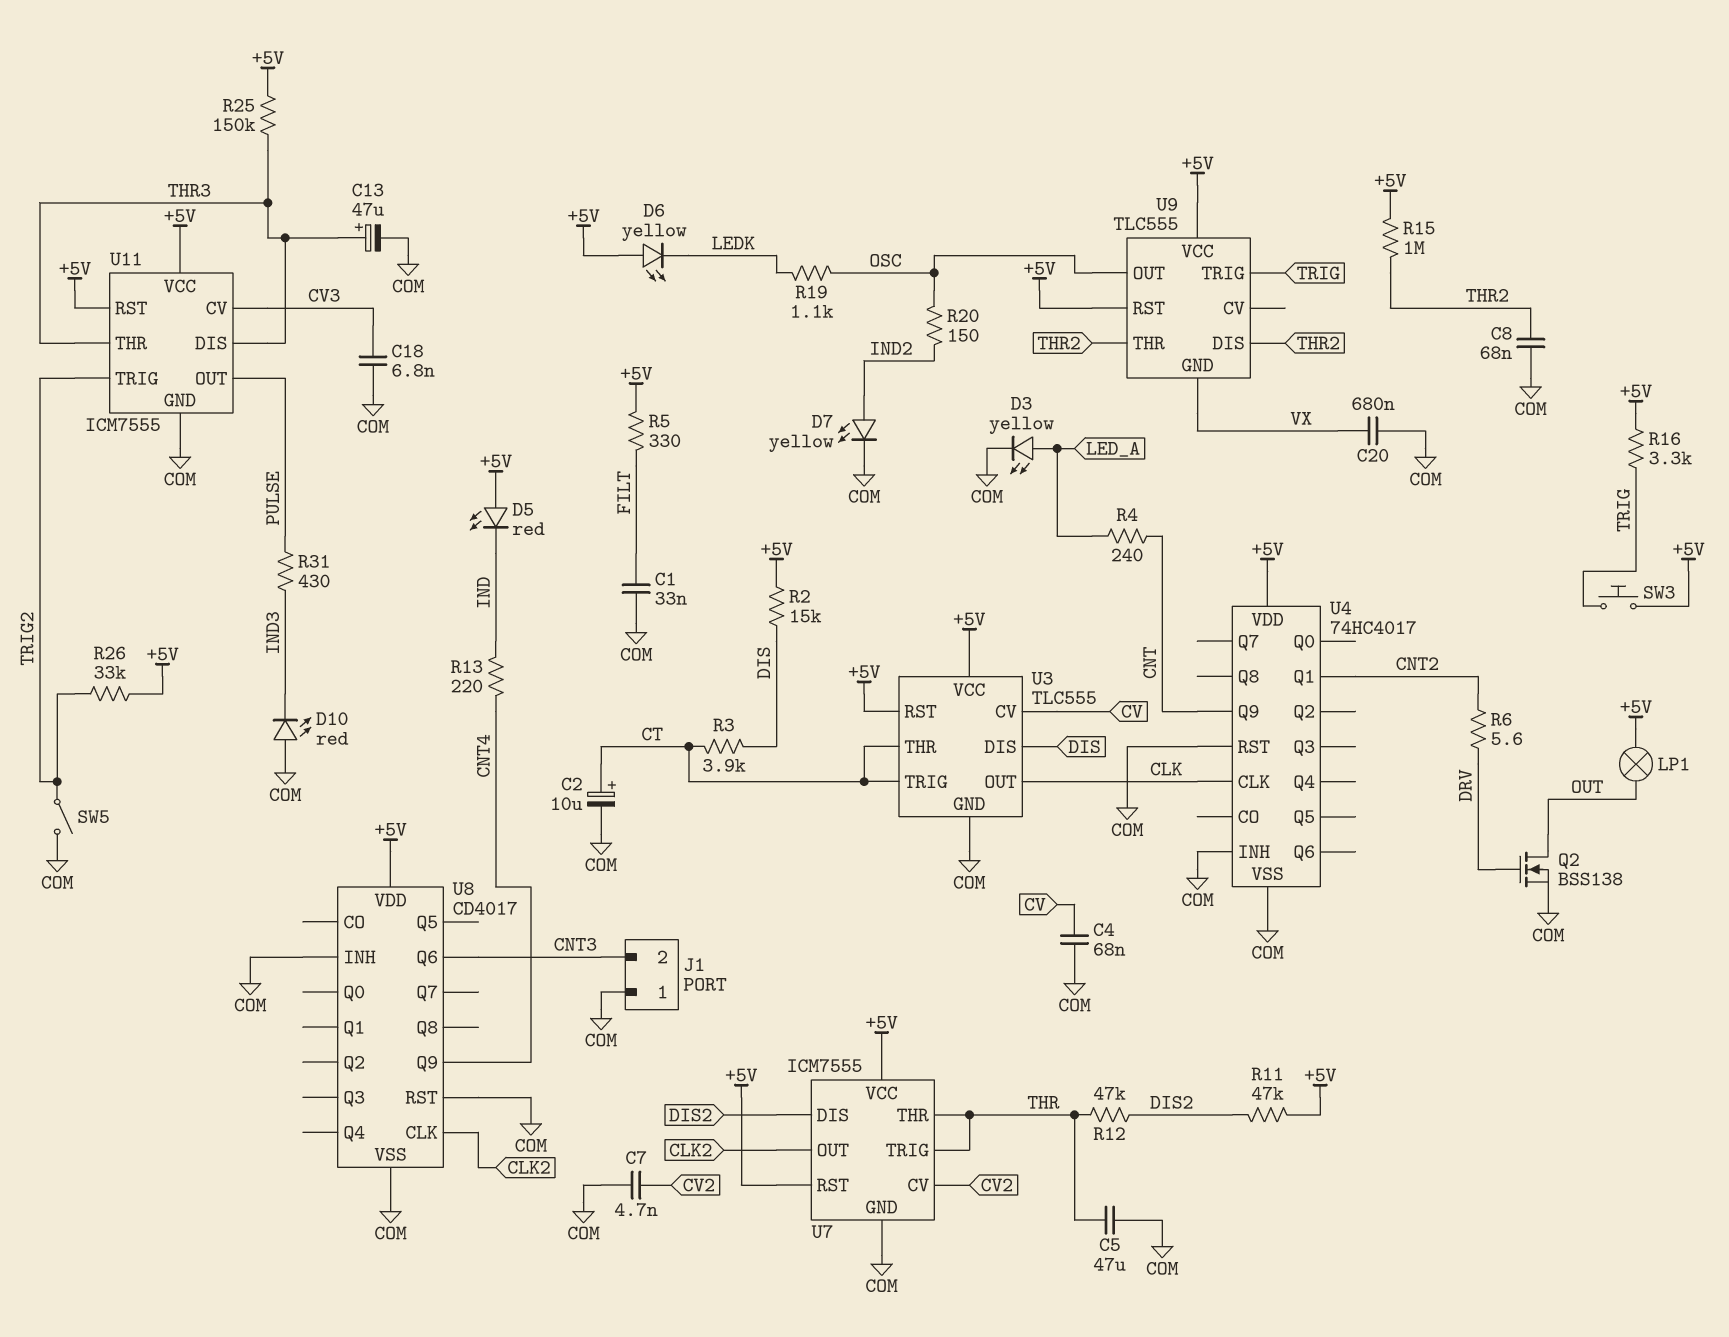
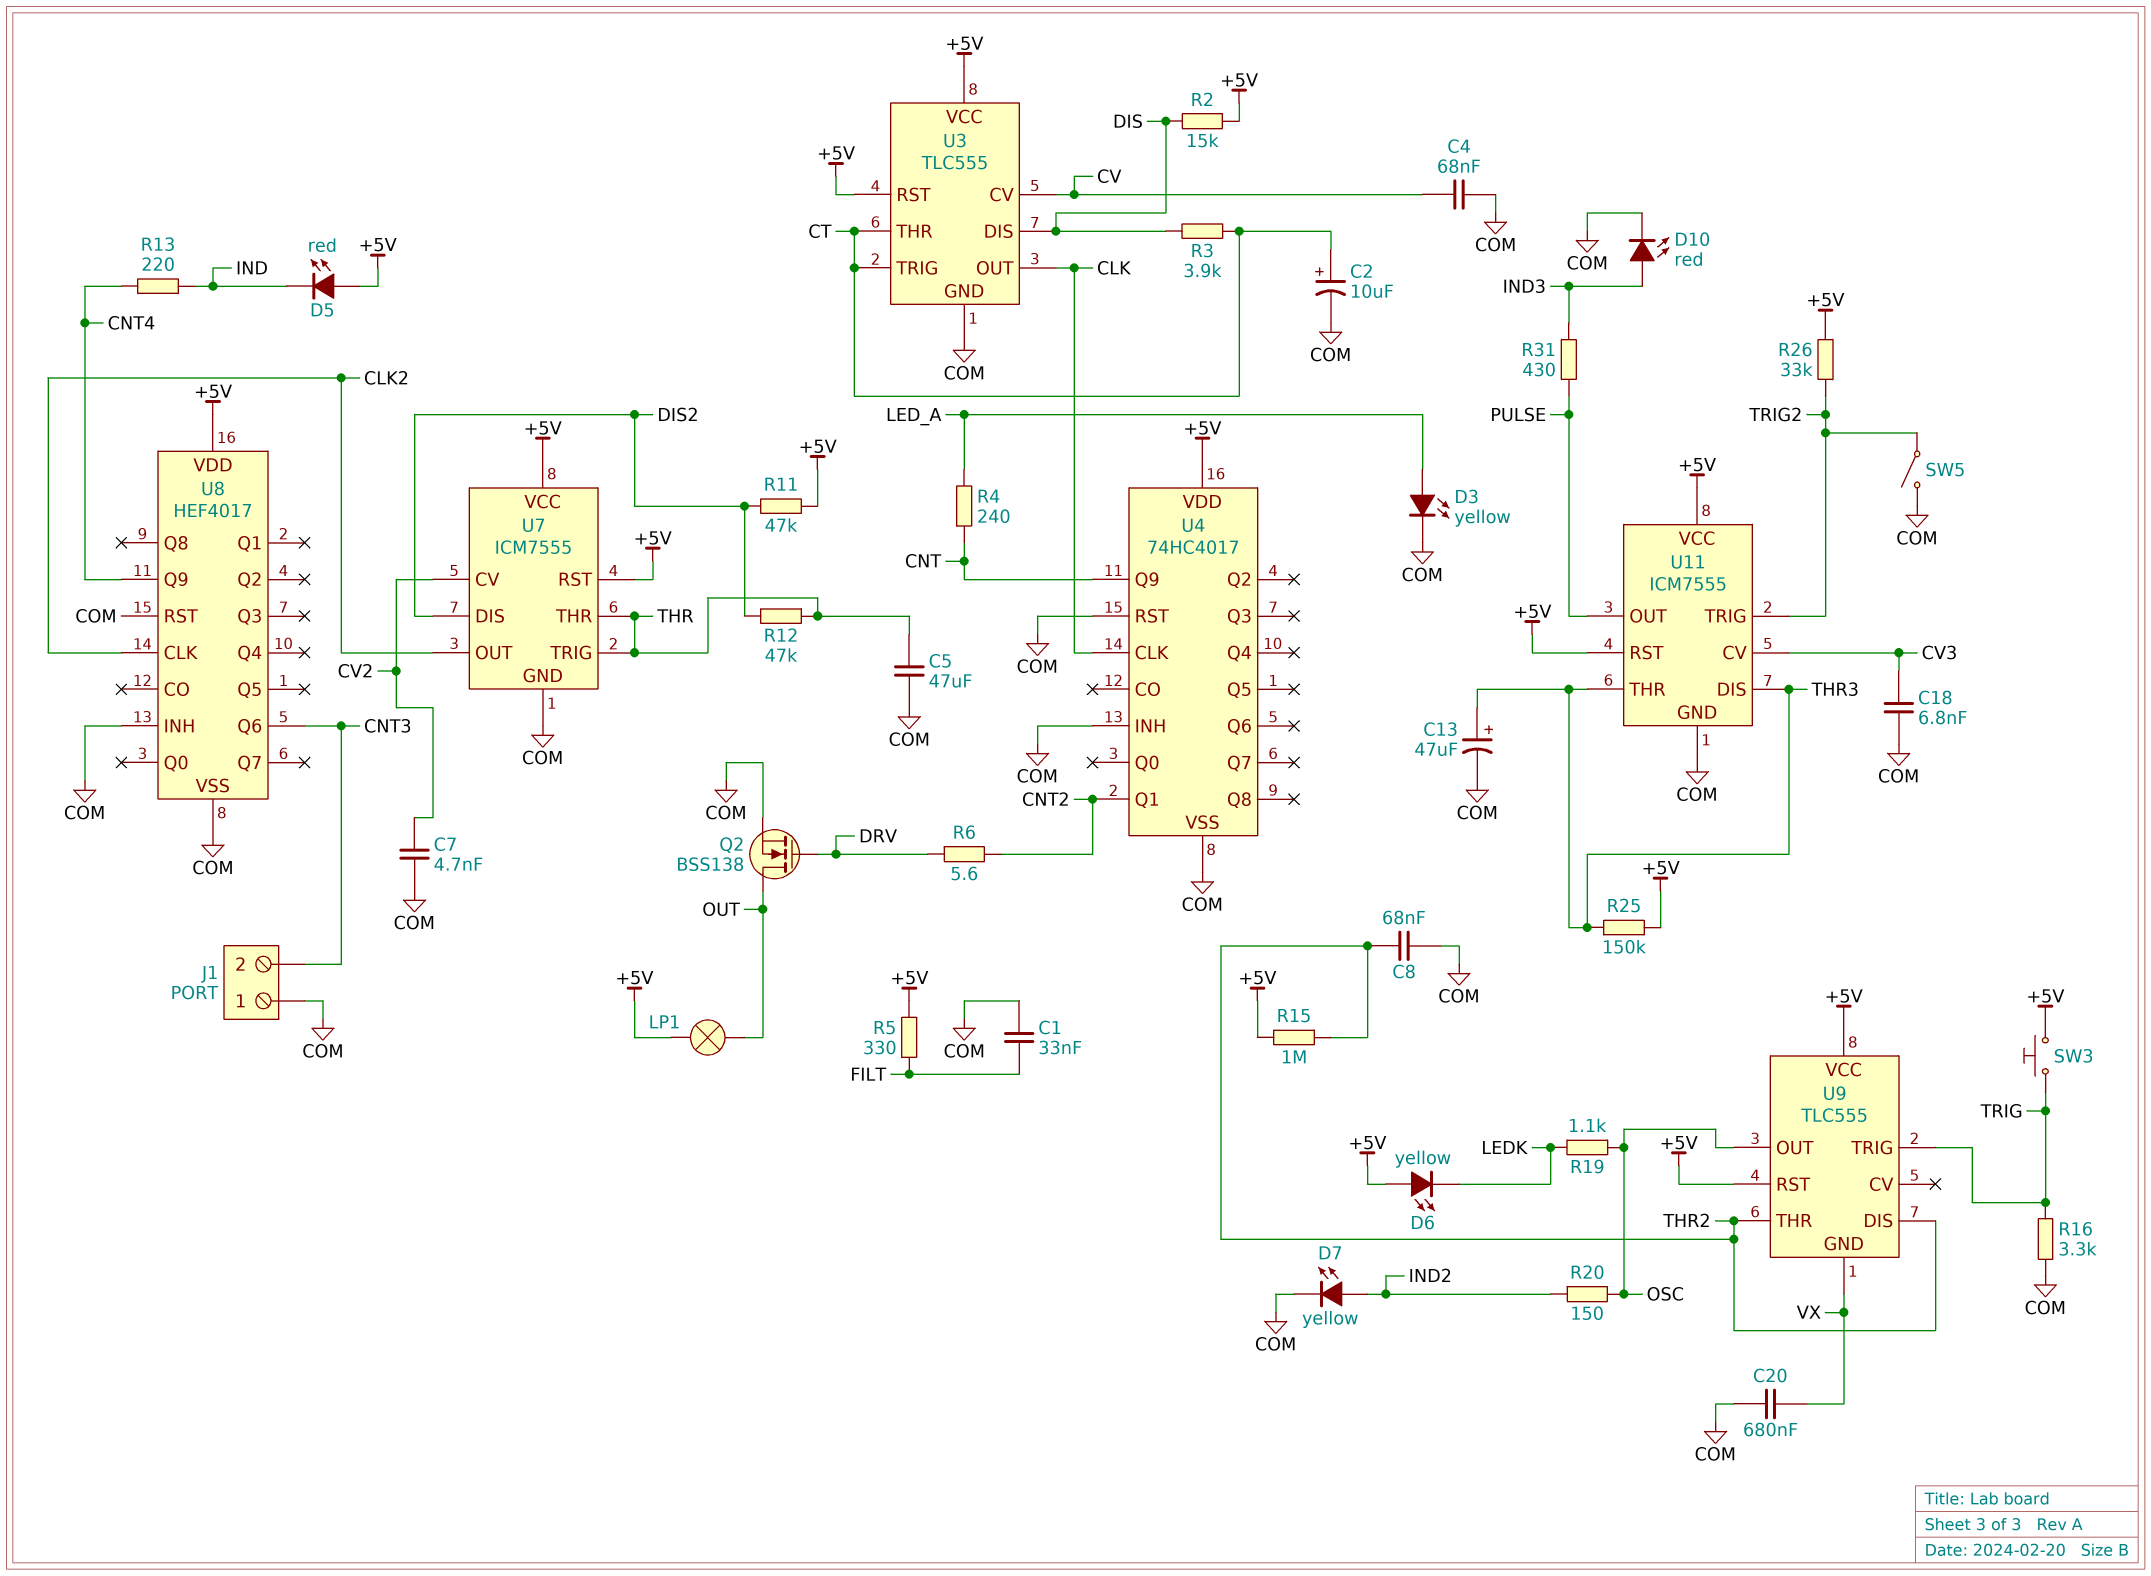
D10: LED red (A COM, K IND3) -> LED red (A IND3, K COM)
R16: 3.3k (+5V, TRIG) -> 3.3k (COM, TRIG)
U8: CD4017 -> HEF4017

